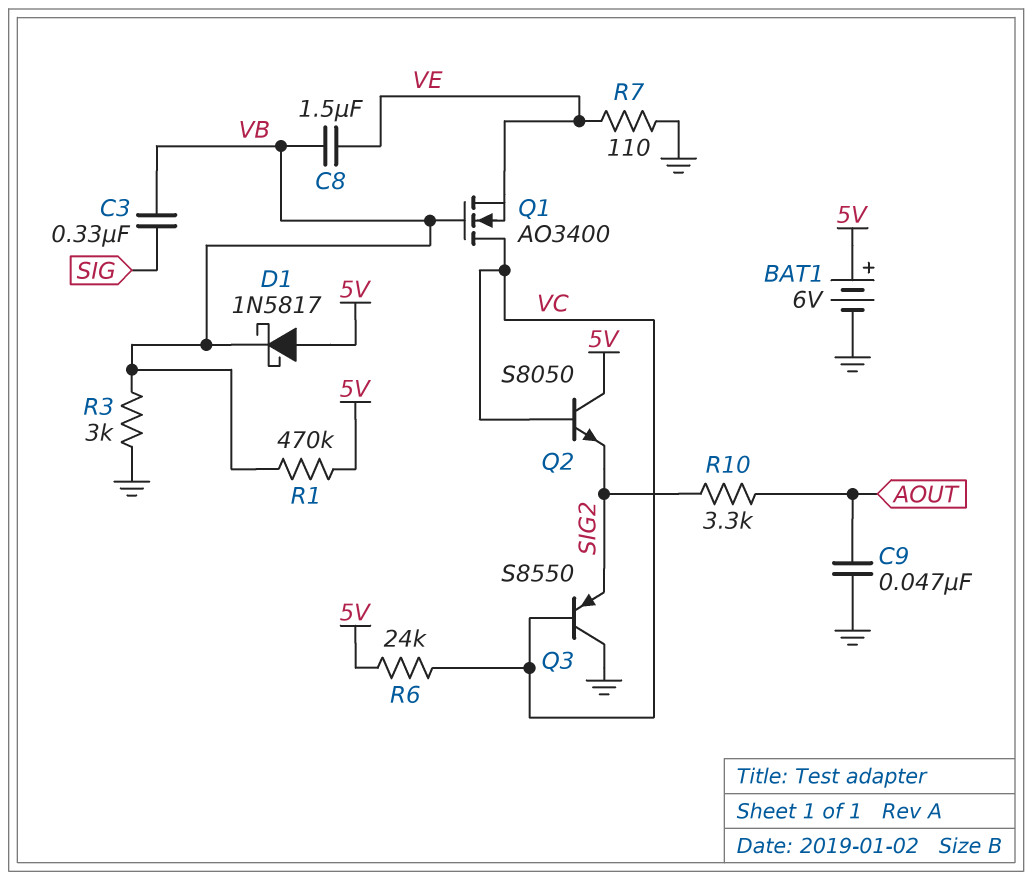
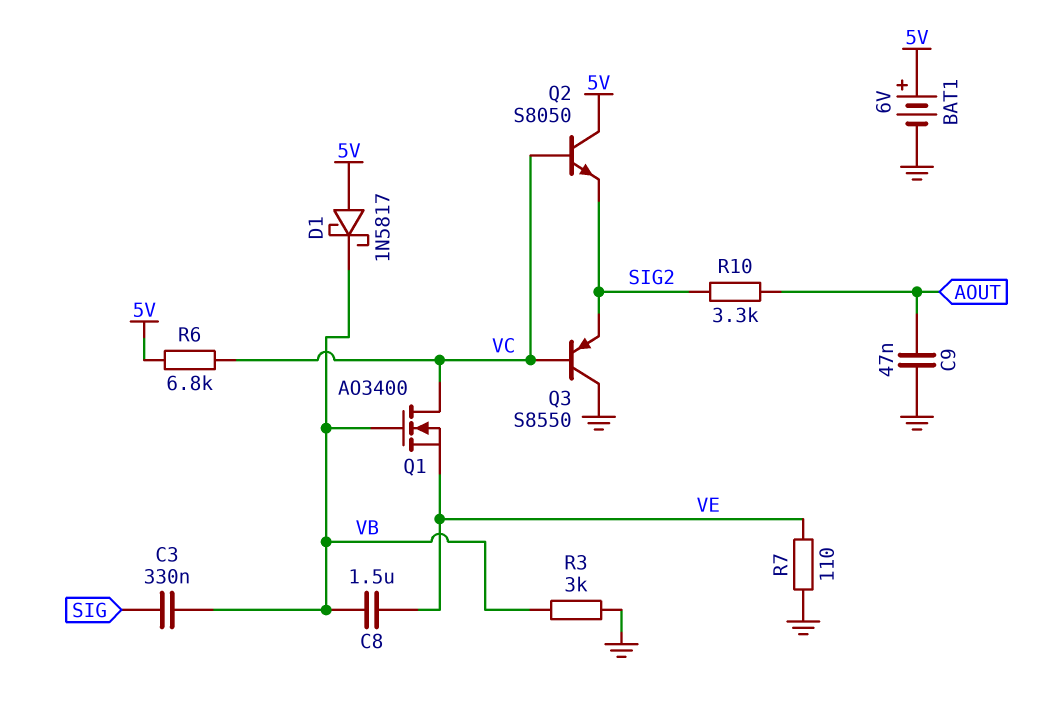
R1: 470k (5V, VB) -> none
R6: 24k (5V, VC) -> 6.8k (5V, VC)

